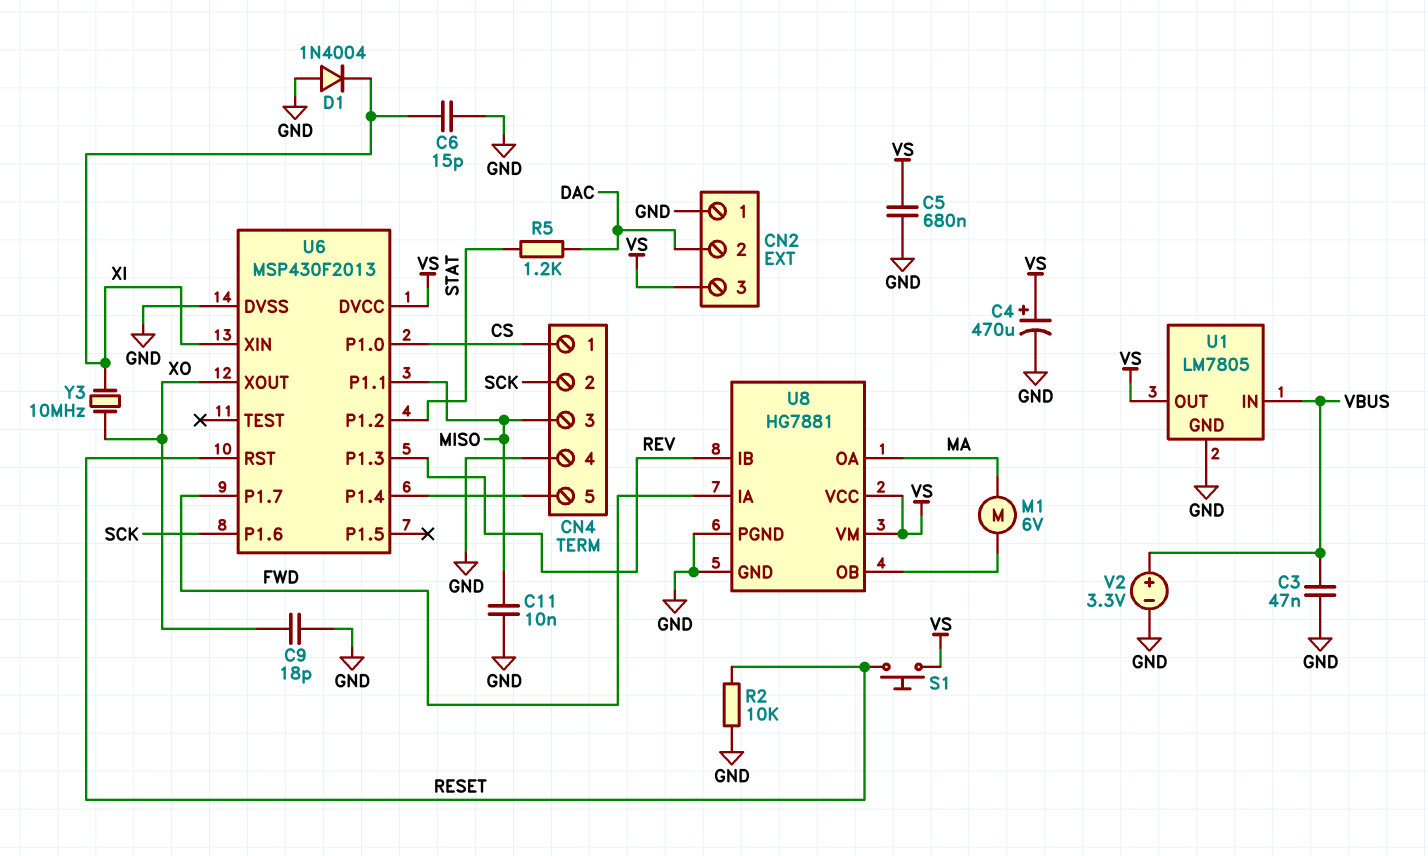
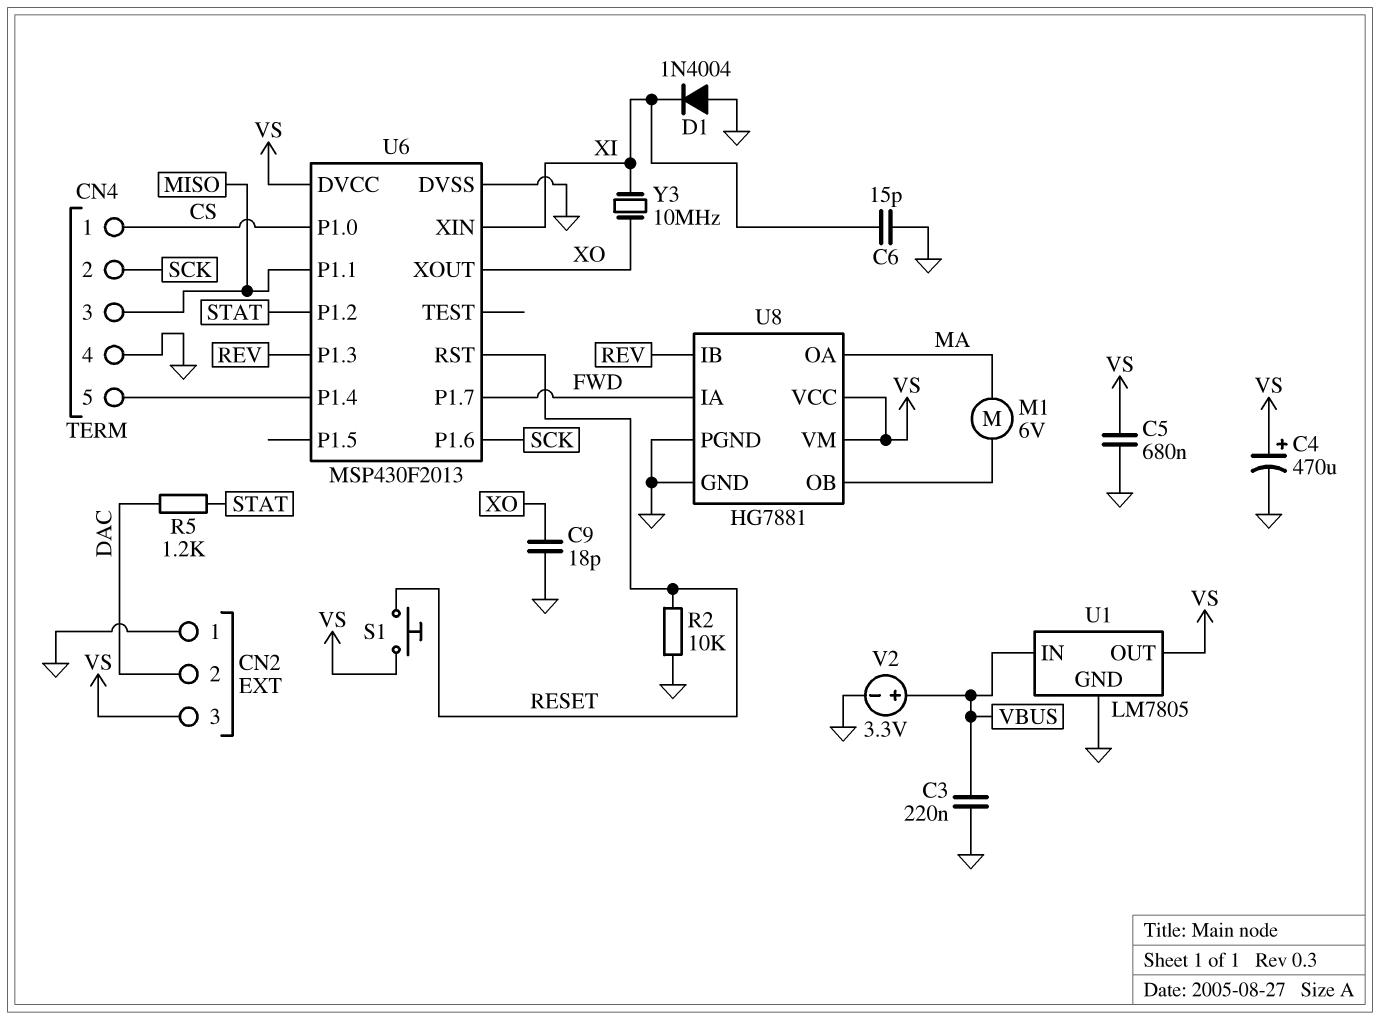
C3: 47nF (GND, VBUS) -> 220nF (GND, VBUS)
C11: 10nF (GND, MISO) -> none

